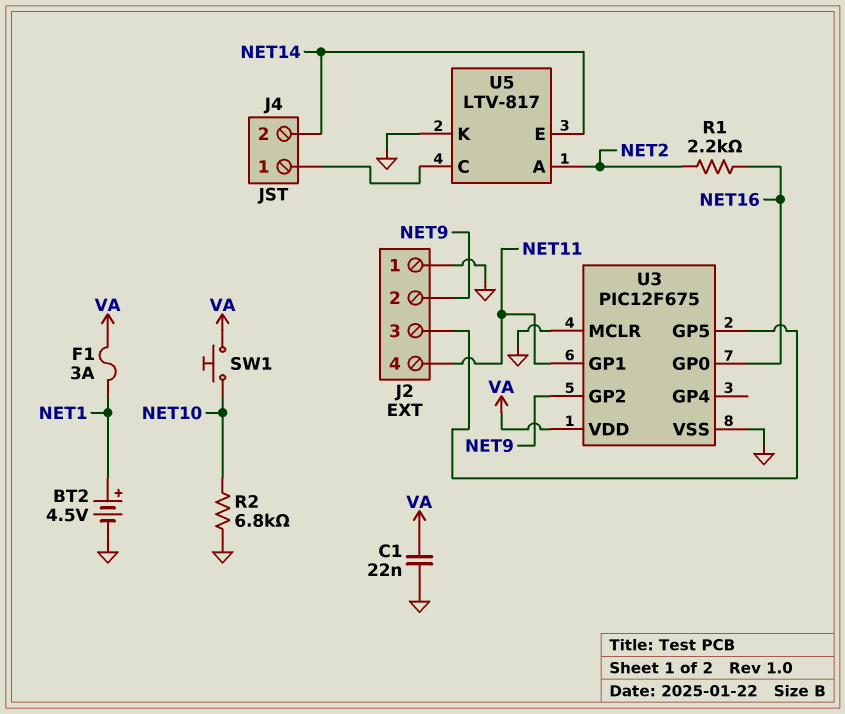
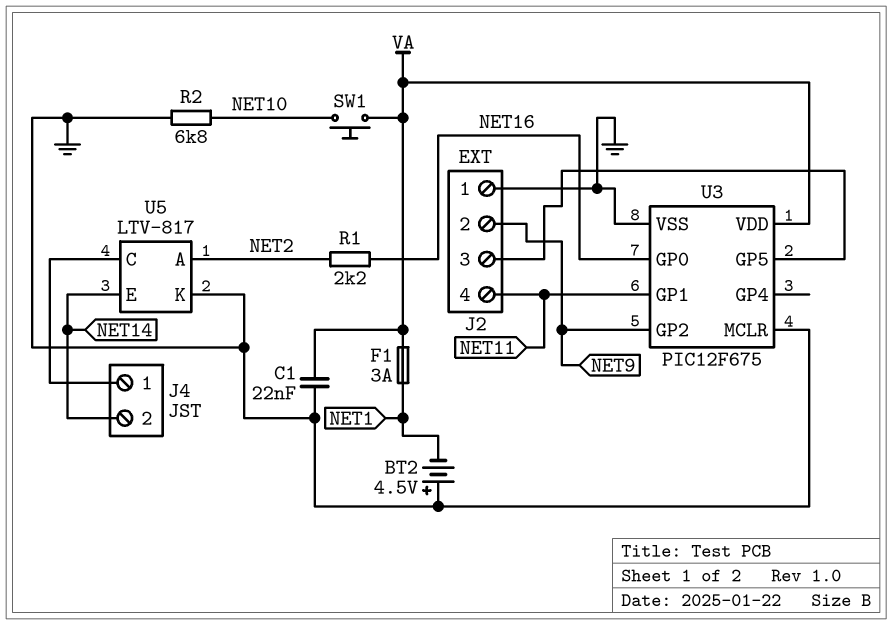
BT2: 4.5V (plus NET1, minus GND) -> 4.5V (plus GND, minus NET1)

